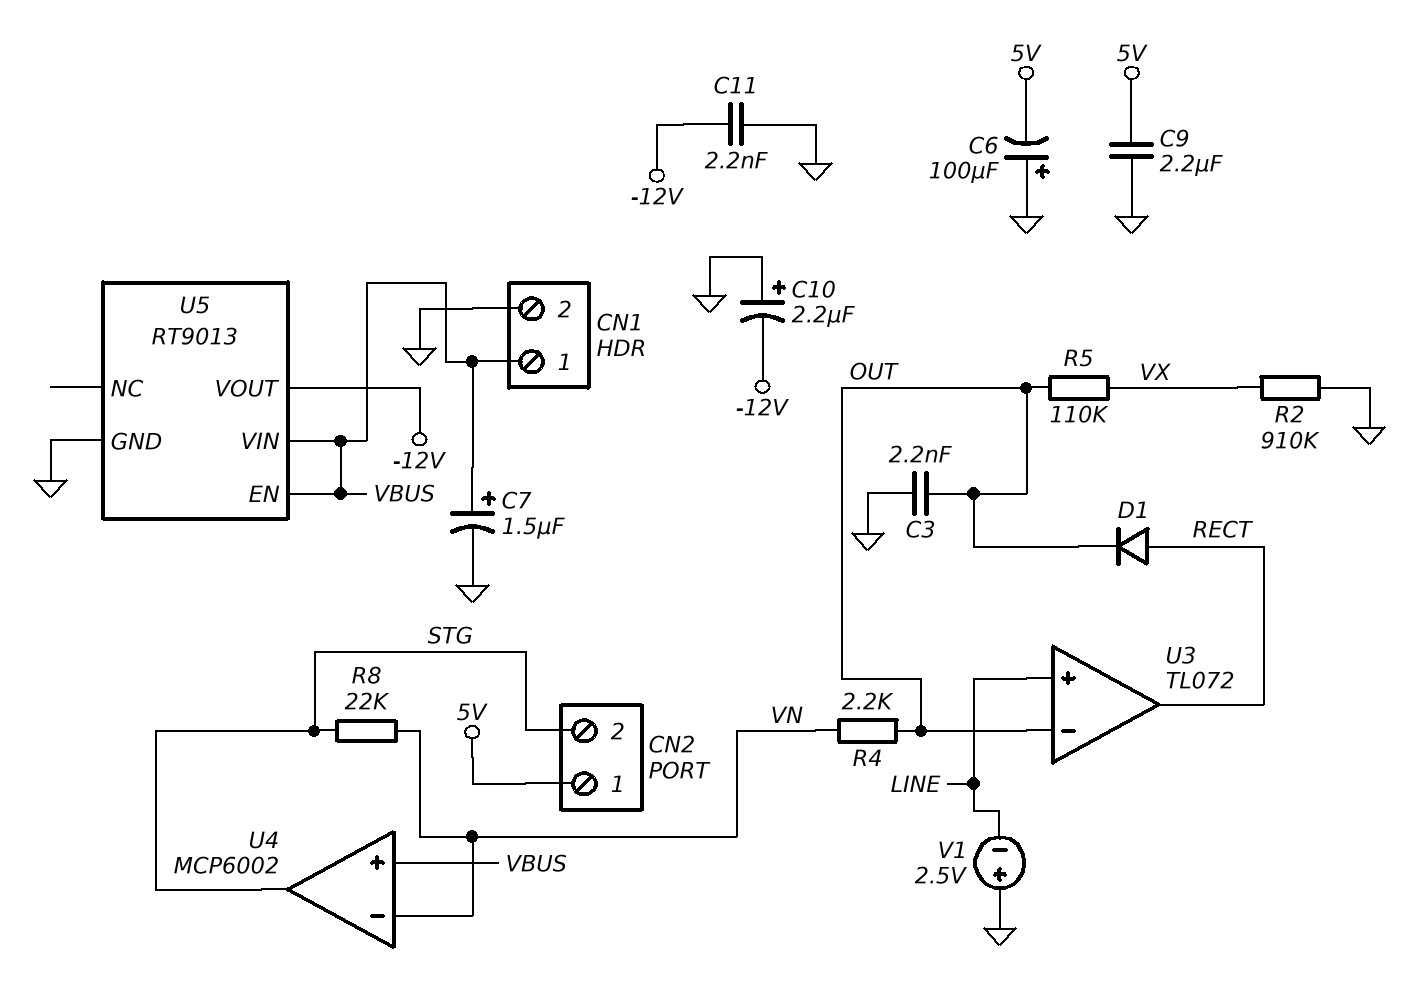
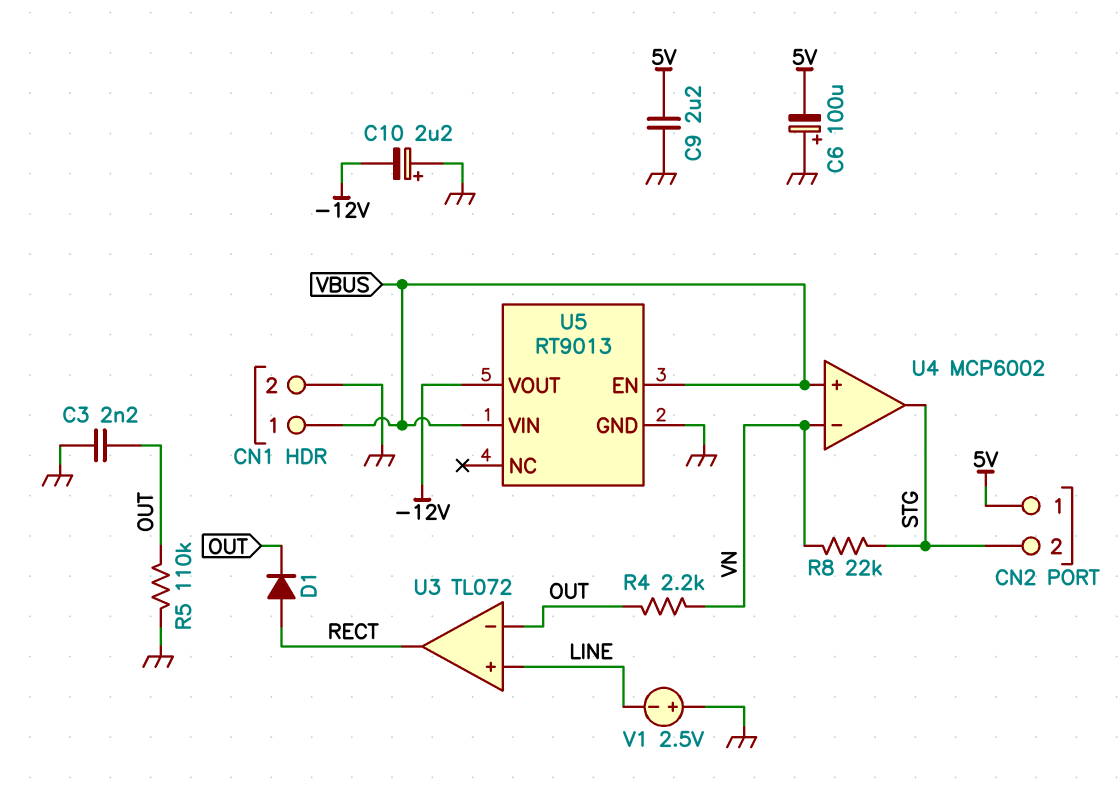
C7: 1.5uF (plus VBUS, minus GND) -> none
C11: 2.2nF (-12V, GND) -> none
R2: 910k (GND, VX) -> none
R5: 110k (OUT, VX) -> 110k (GND, OUT)

